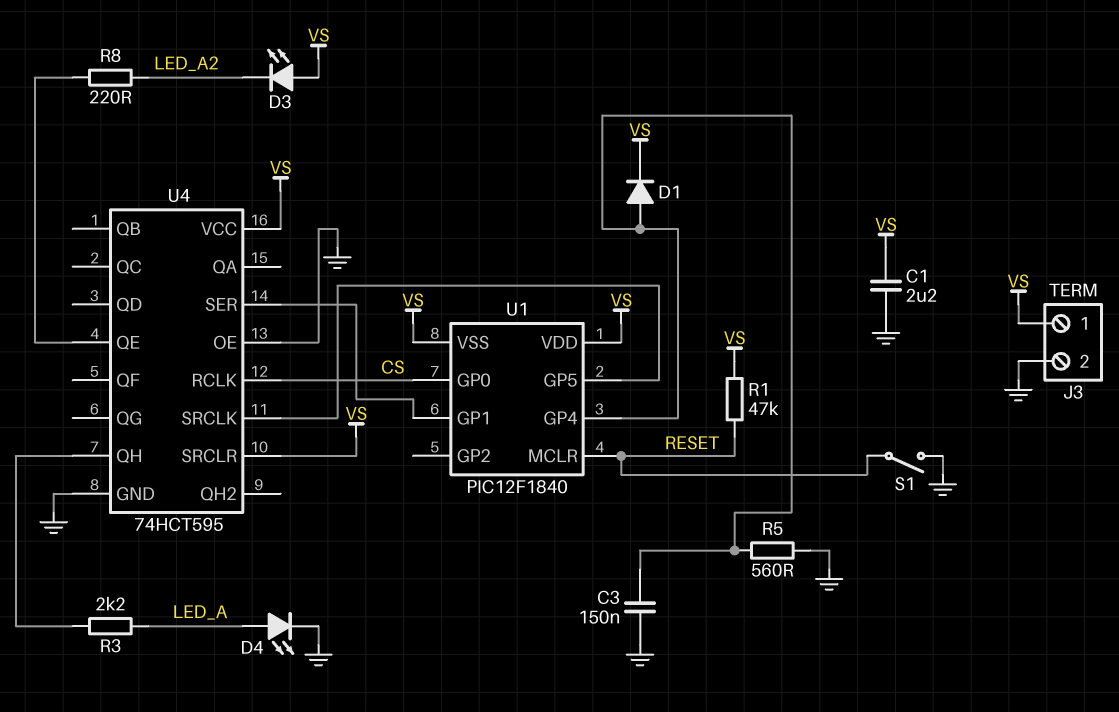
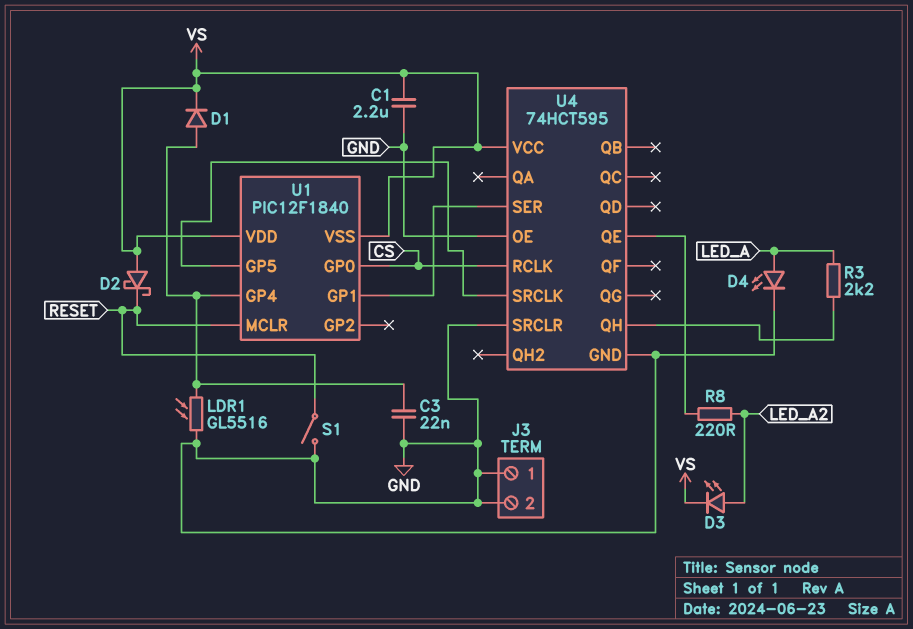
C3: 150nF (GND, U1/GP4) -> 22nF (GND, U1/GP4)
D2: none -> schottky (A VS, K RESET)
D3: LED (A VS, K LED_A2) -> LED (A LED_A2, K VS)
J3 pin 1: VS -> GND
LDR1: none -> GL5516 (GND, U1/GP4)
R1: 47k (RESET, VS) -> none
R5: 560 (GND, U1/GP4) -> none
U4 pin SRCLR: VS -> GND

